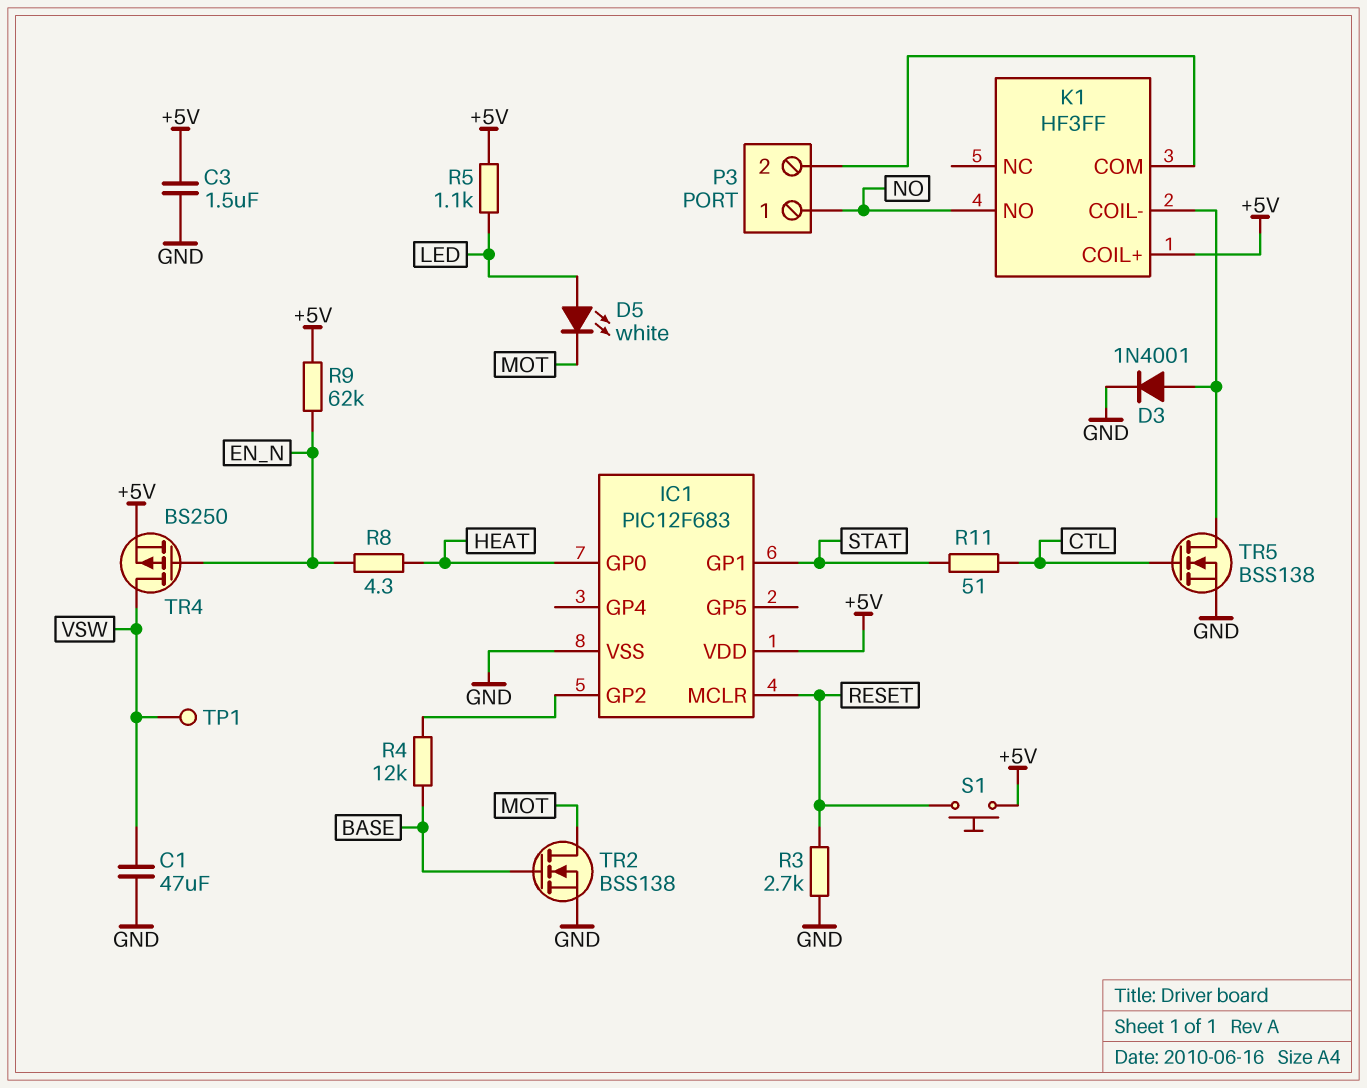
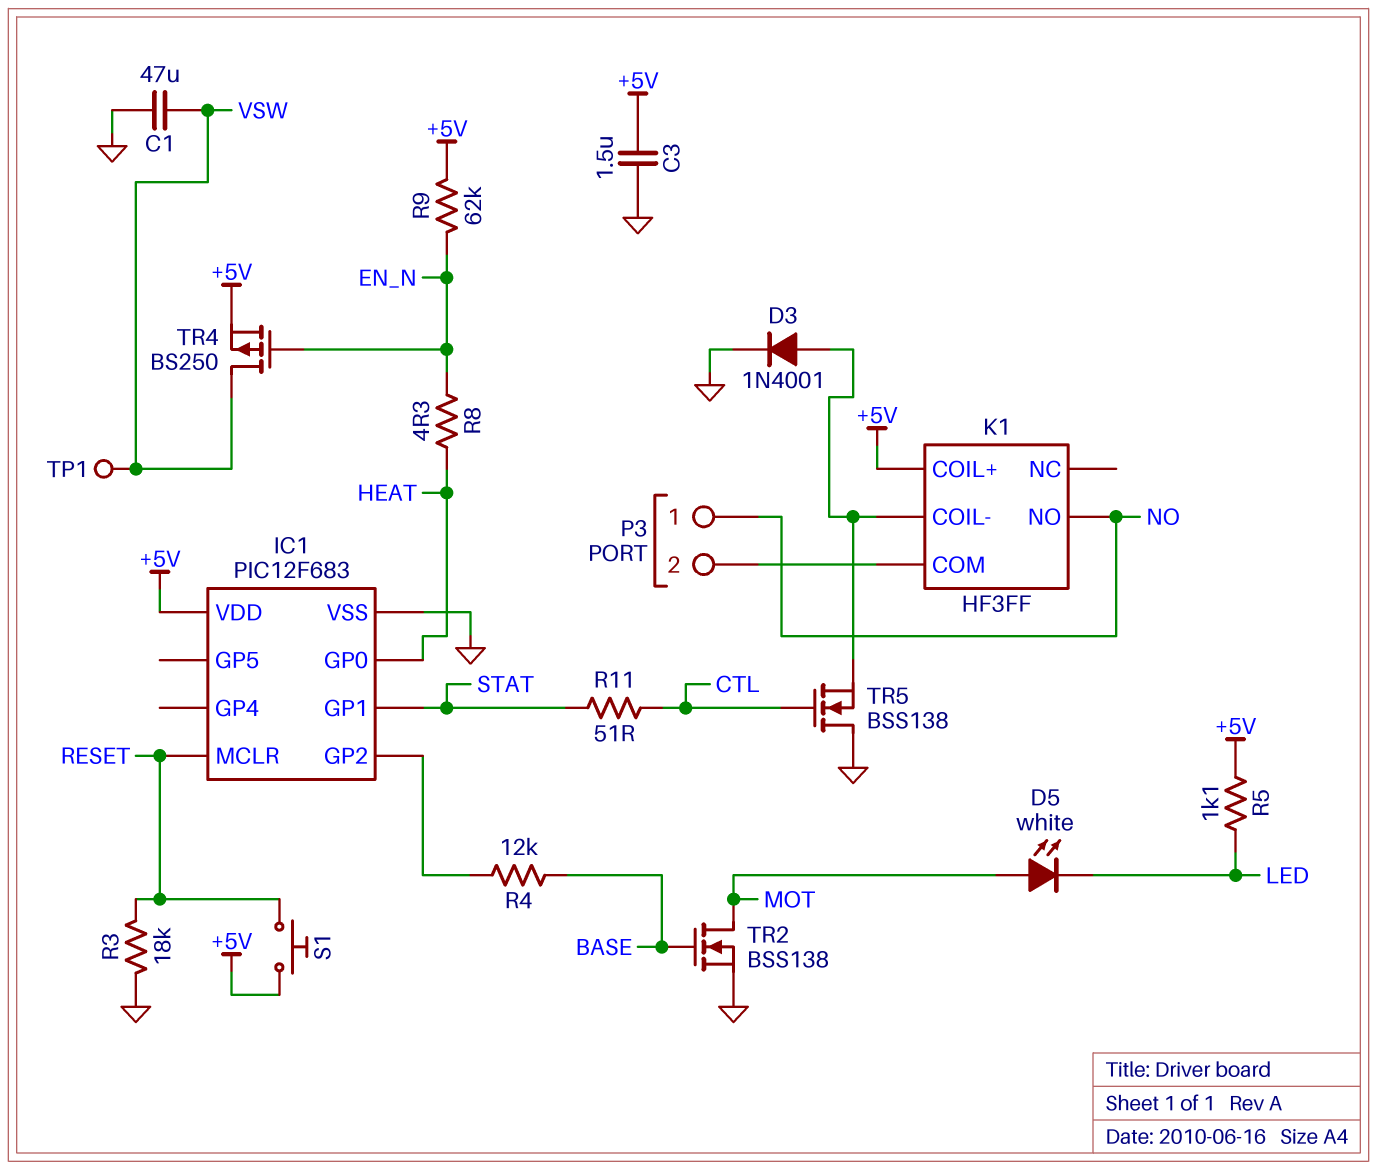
D5: LED white (A LED, K MOT) -> LED white (A MOT, K LED)
R3: 2.7k (GND, RESET) -> 18k (GND, RESET)
TR5: NMOS BSS138 (G CTL, D K1/COIL-, S GND) -> NMOS BSS138 (G CTL, D GND, S K1/COIL-)

